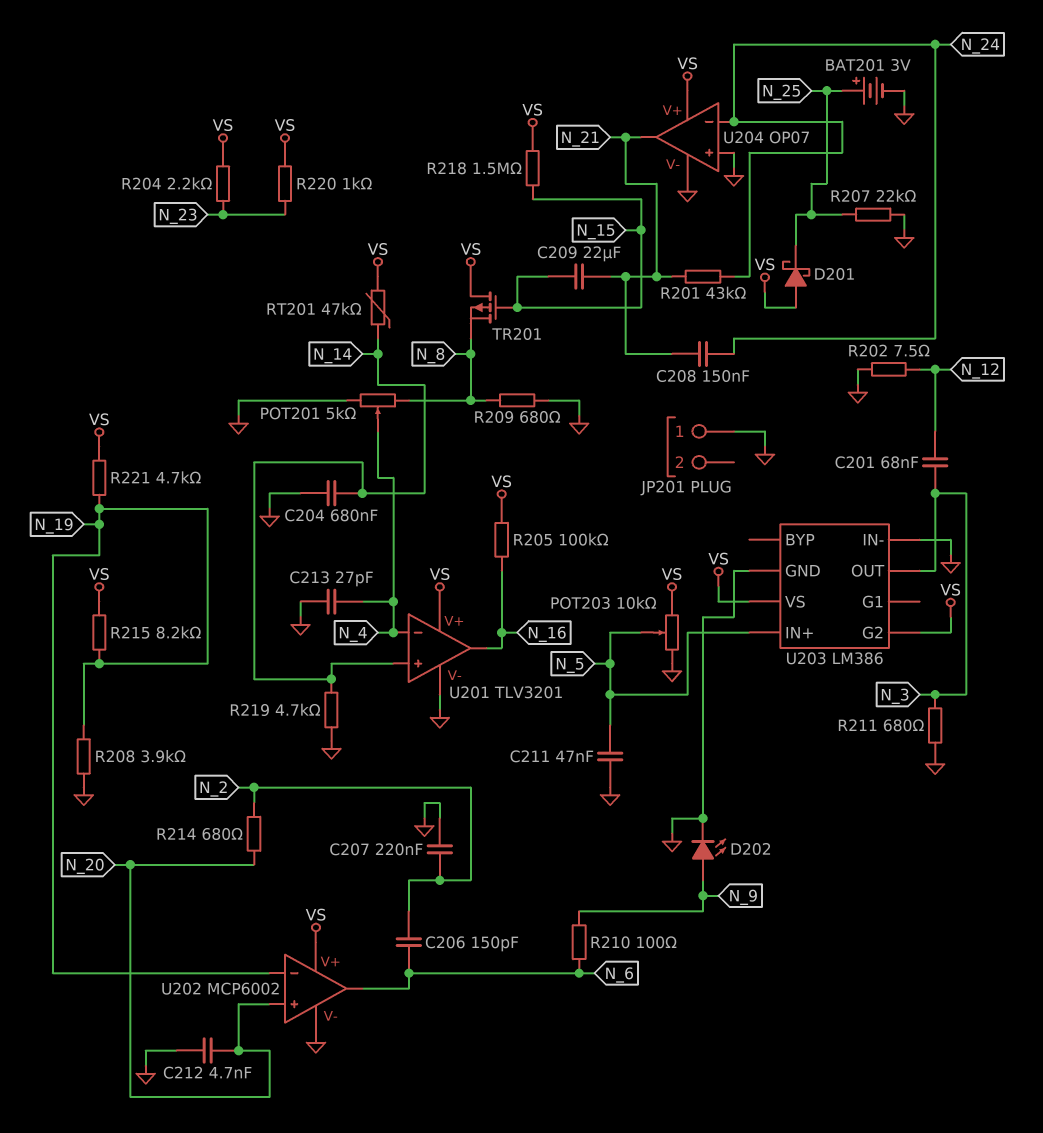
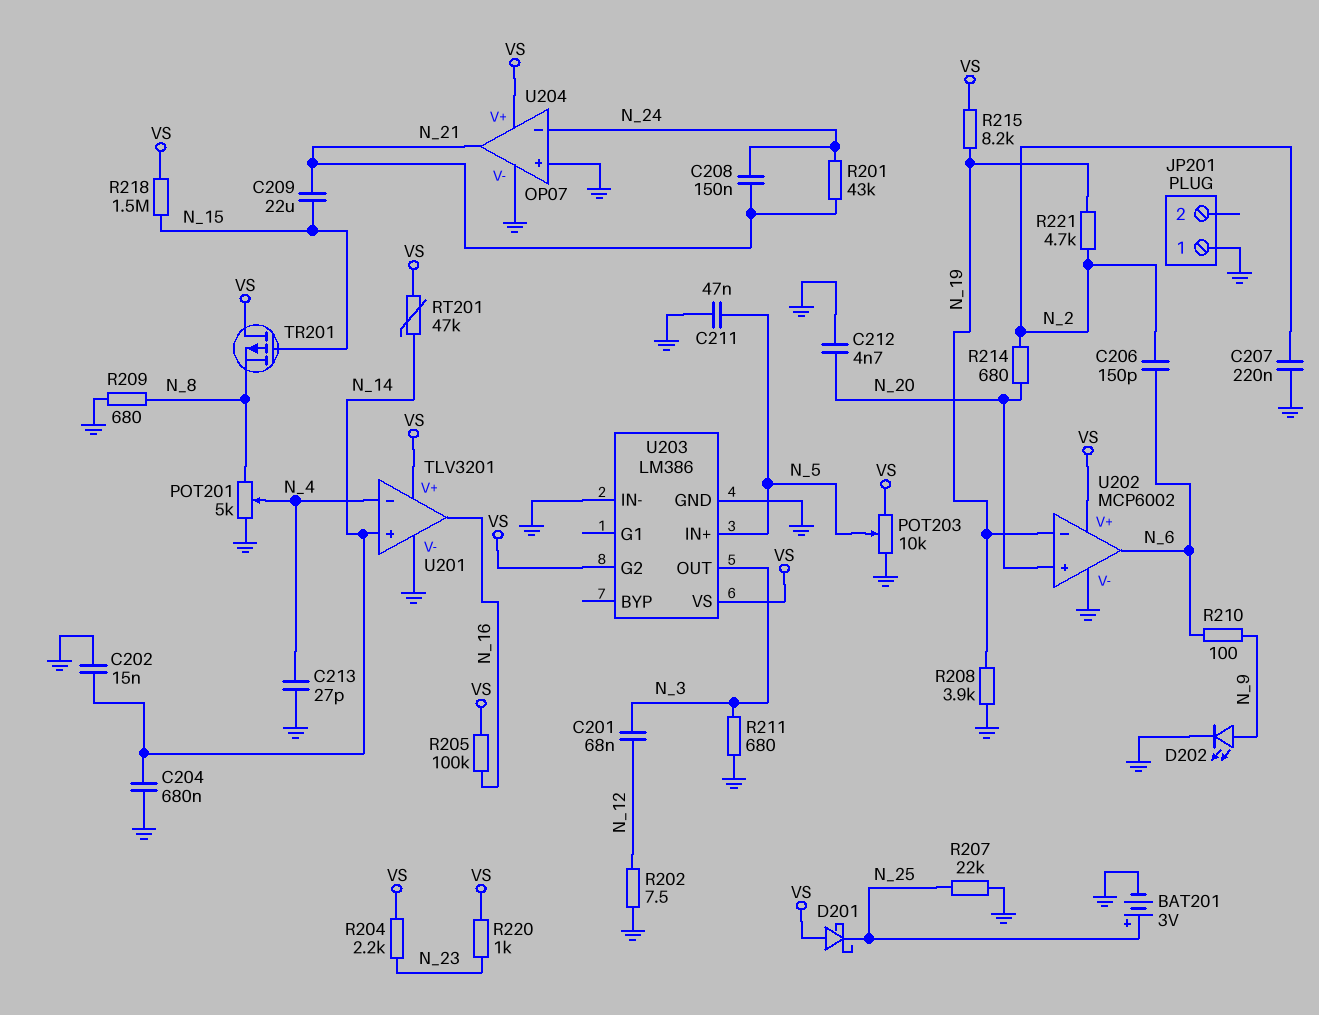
C202: none -> 15nF (GND, N_14)
R219: 4.7k (GND, N_14) -> none
R221: 4.7k (N_19, VS) -> 4.7k (N_2, N_19)

